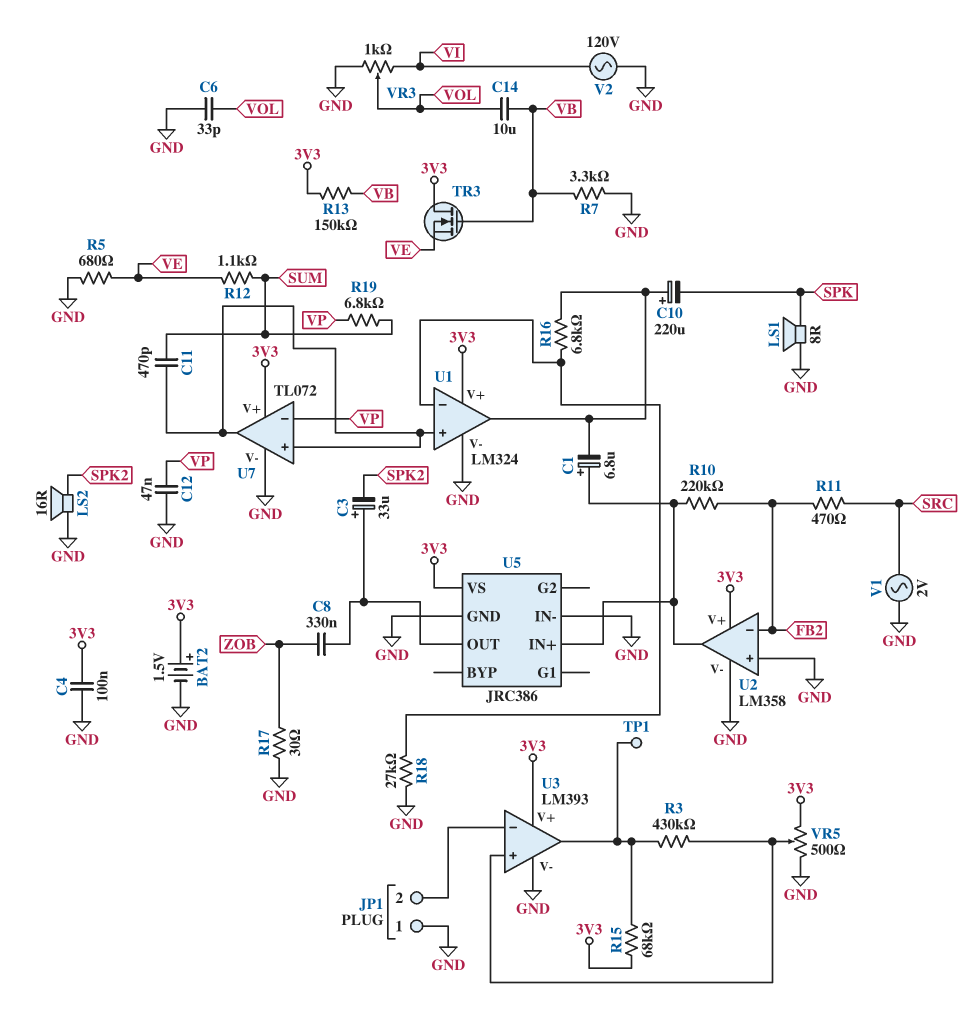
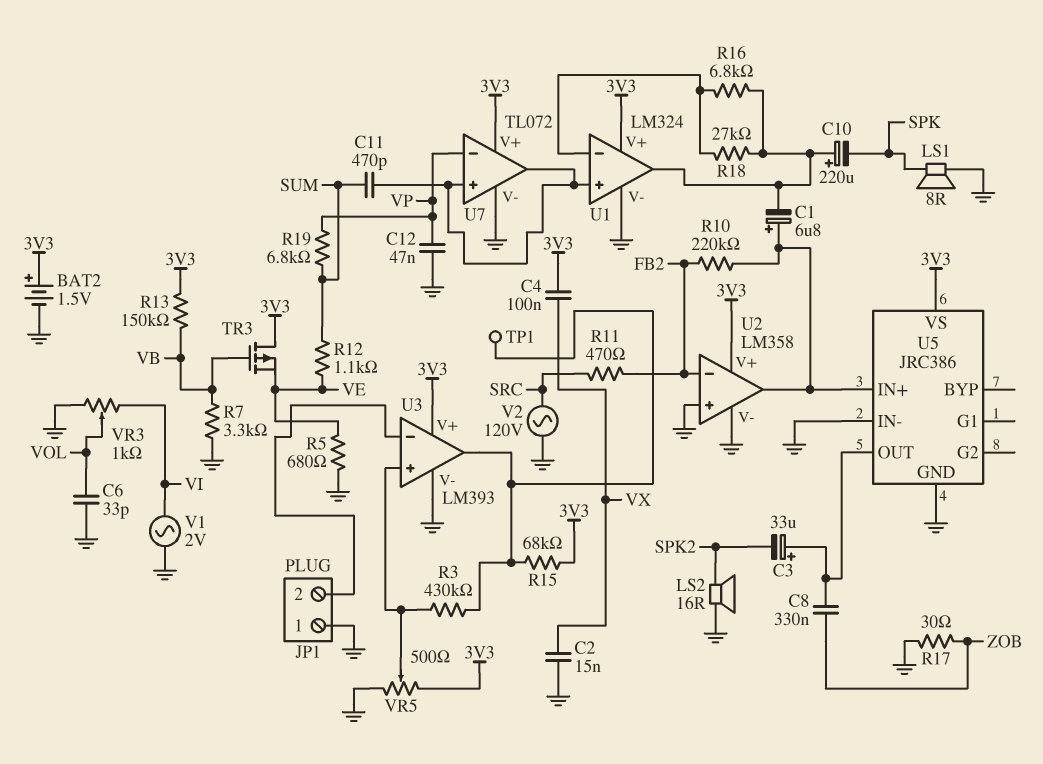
C2: none -> 15nF (GND, VX)
C4: 100nF (3V3, GND) -> 100nF (3V3, VX)
C14: 10uF (VB, VOL) -> none
R18: 27k (GND, U1/in-) -> 27k (U1/in-, U1/out)
TR3: NMOS (G VB, D 3V3, S VE) -> PMOS (G VB, D 3V3, S VE)
V1: AC 2V (GND, SRC) -> AC 2V (GND, VI)
V2: AC 120V (GND, VI) -> AC 120V (GND, SRC)

